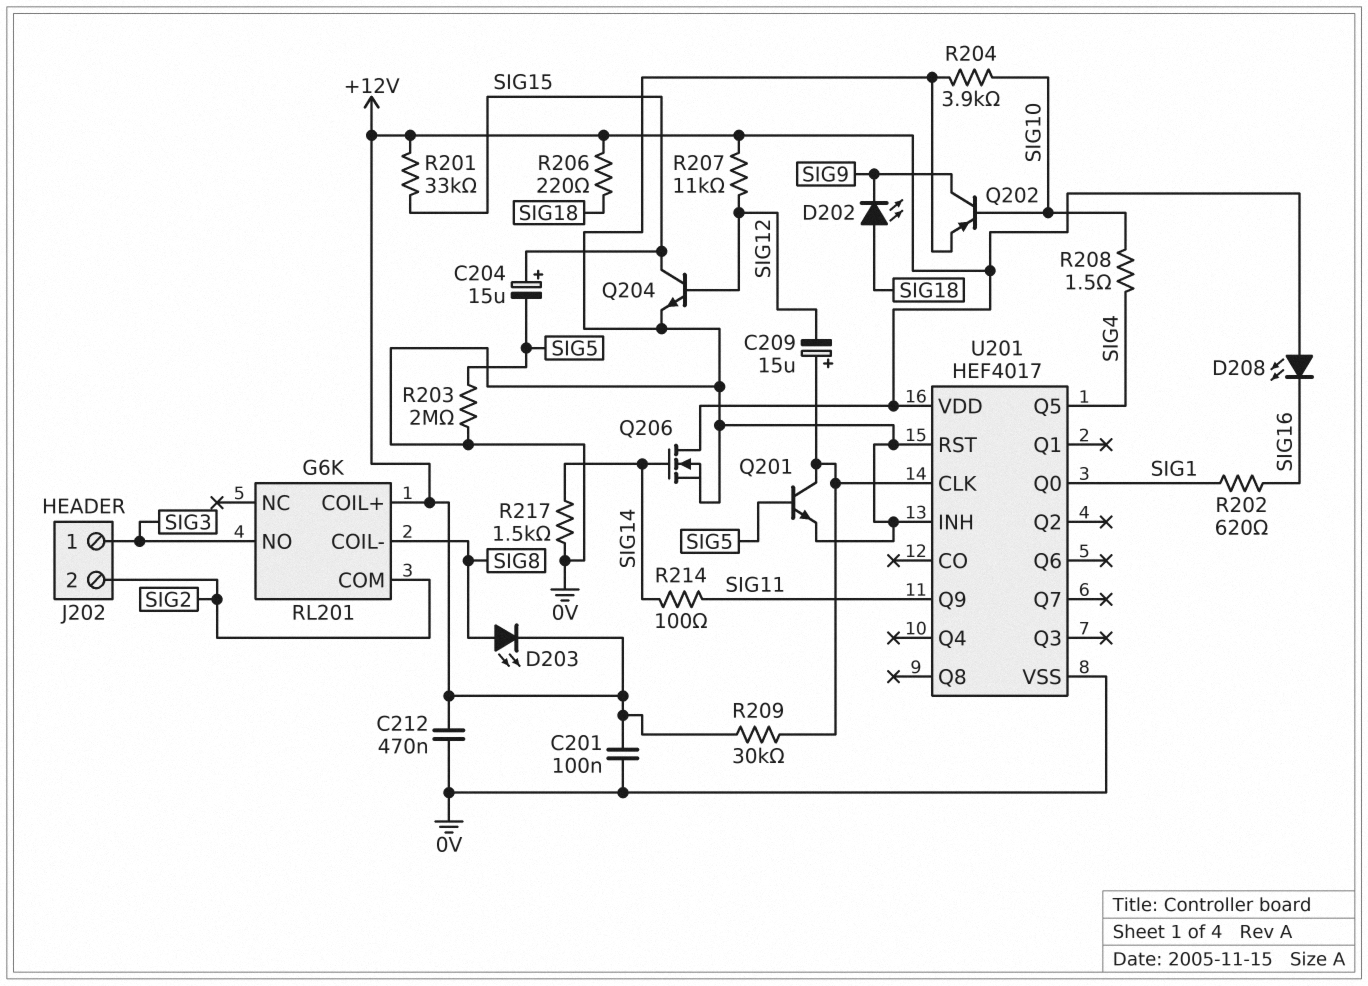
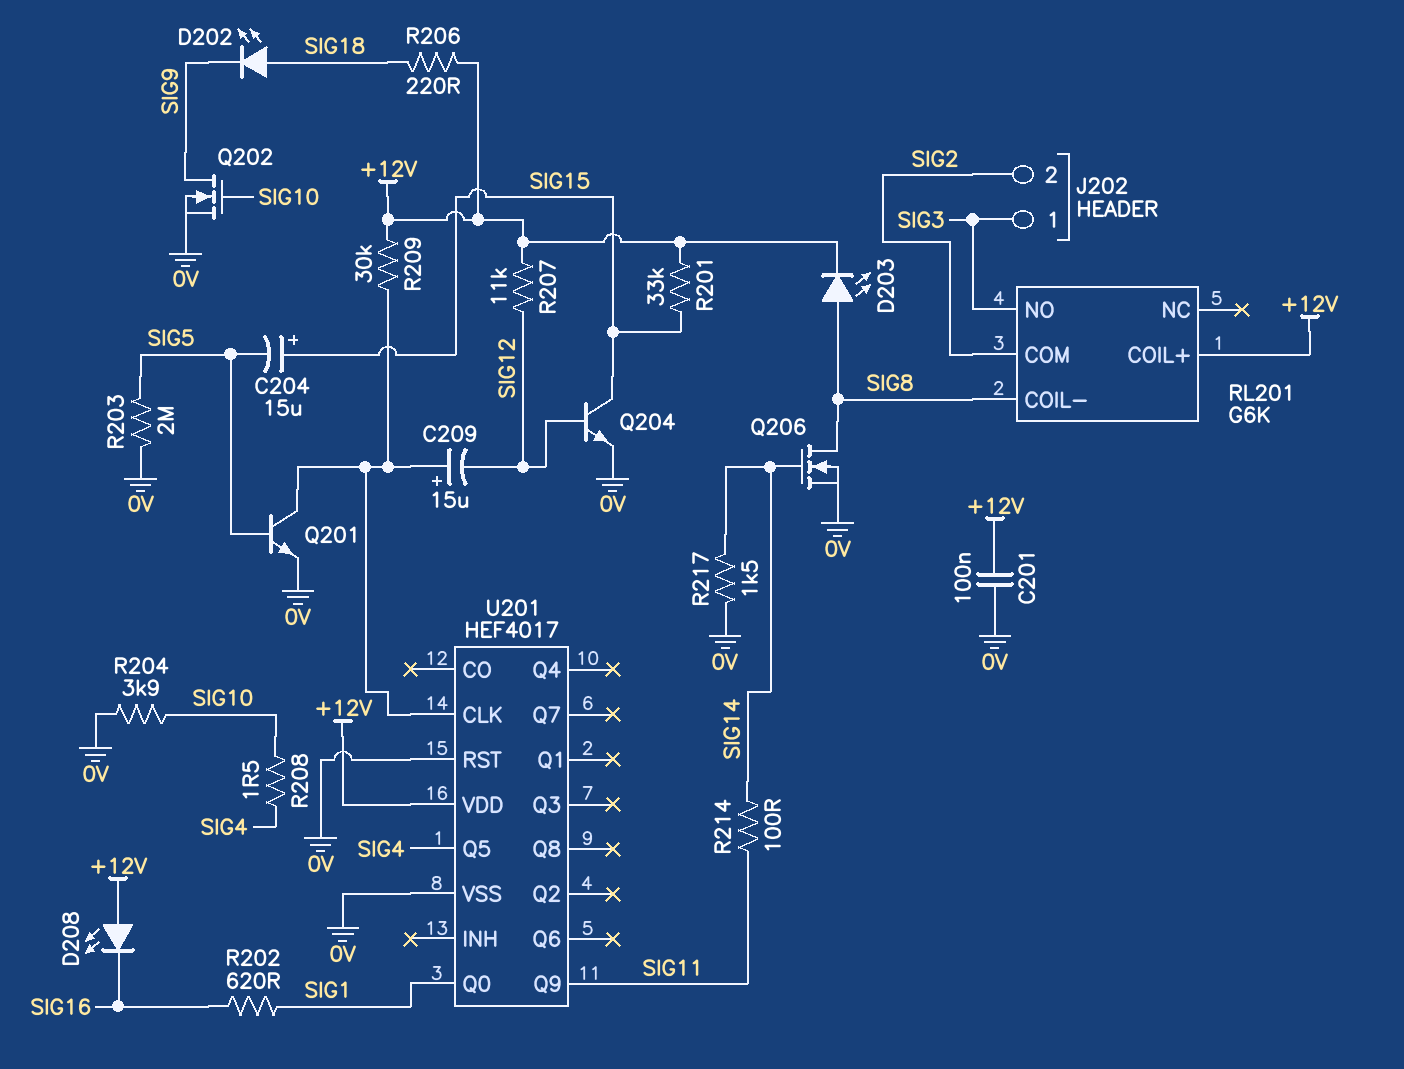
C212: 470nF (+12V, 0V) -> none
Q202: PNP (B SIG10, C SIG9, E 0V) -> NMOS (G SIG10, D SIG9, S 0V)
Q206: NMOS (G SIG14, D +12V, S 0V) -> NMOS (G SIG14, D SIG8, S 0V)
U201 pin INH: 0V -> none

